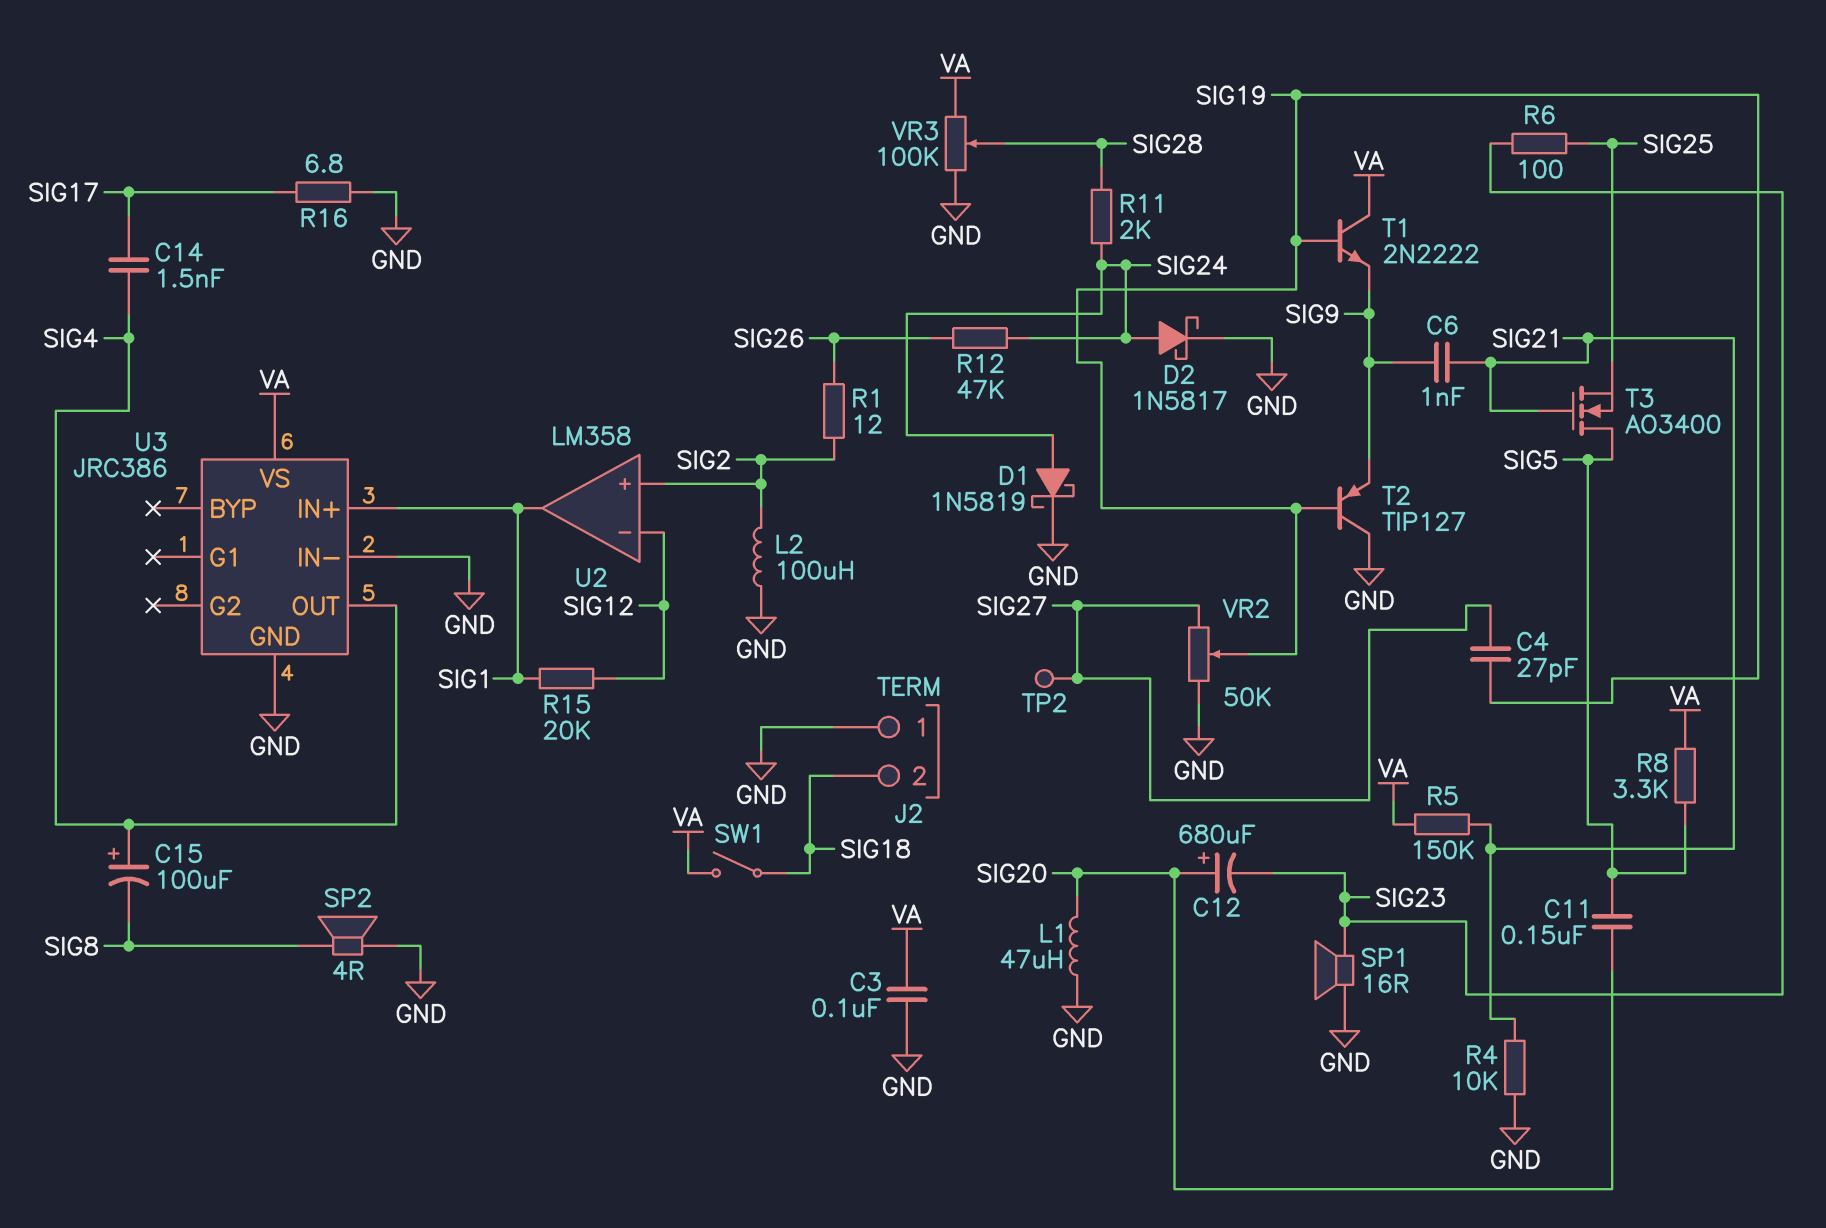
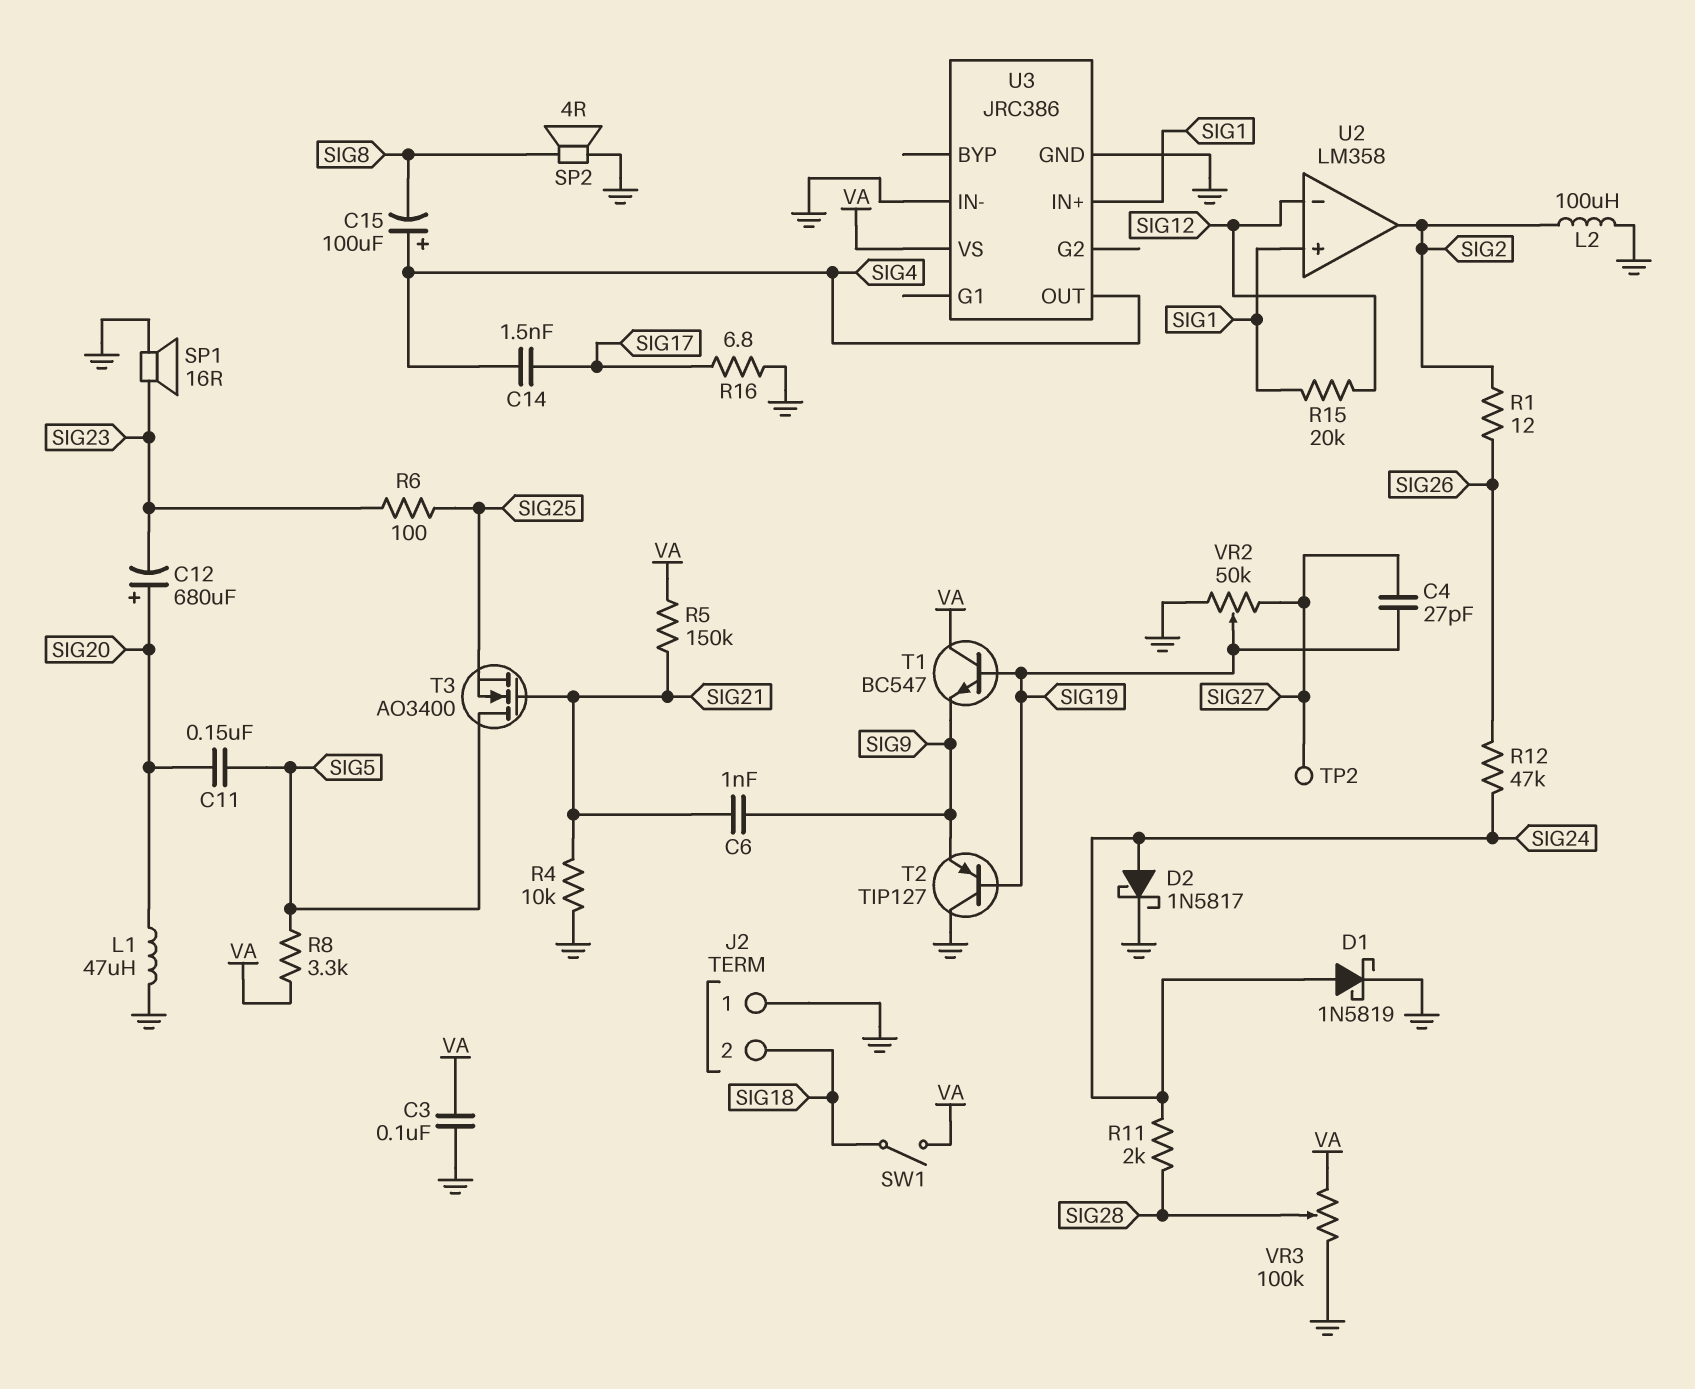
T1: NPN 2N2222 (B SIG19, C VA, E SIG9) -> NPN BC547 (B SIG19, C VA, E SIG9)
U2 pin in+: SIG2 -> SIG1
U2 pin out: SIG1 -> SIG2

